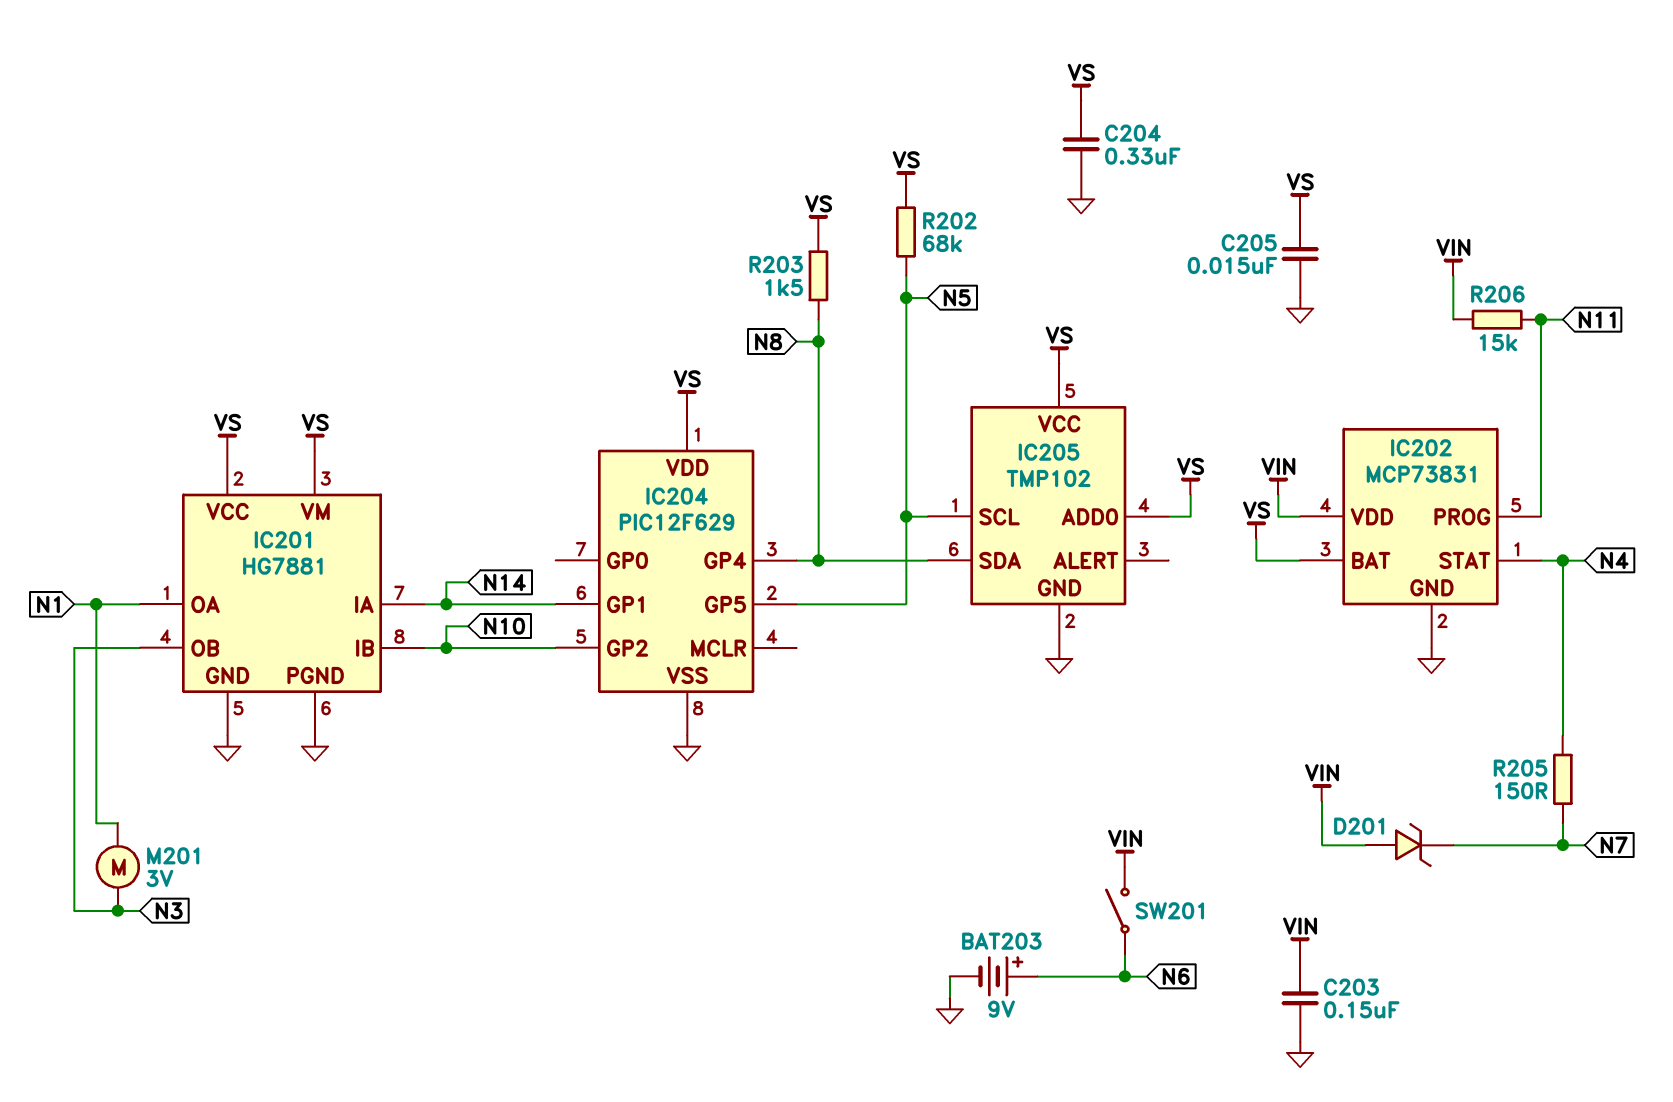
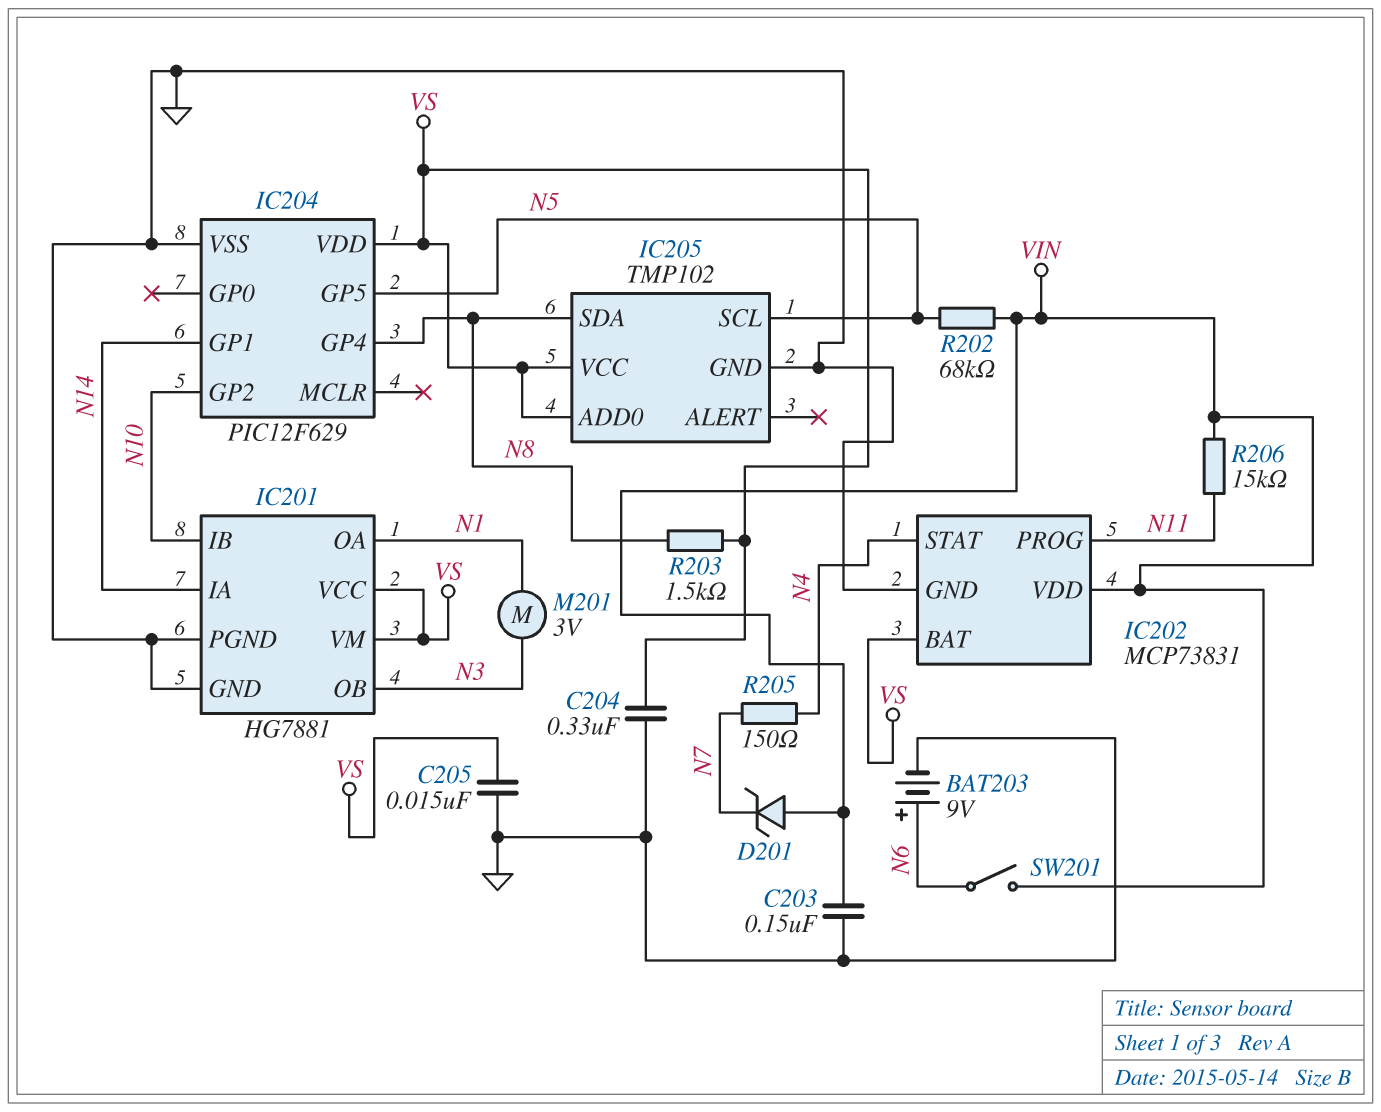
R202: 68k (N5, VS) -> 68k (N5, VIN)

